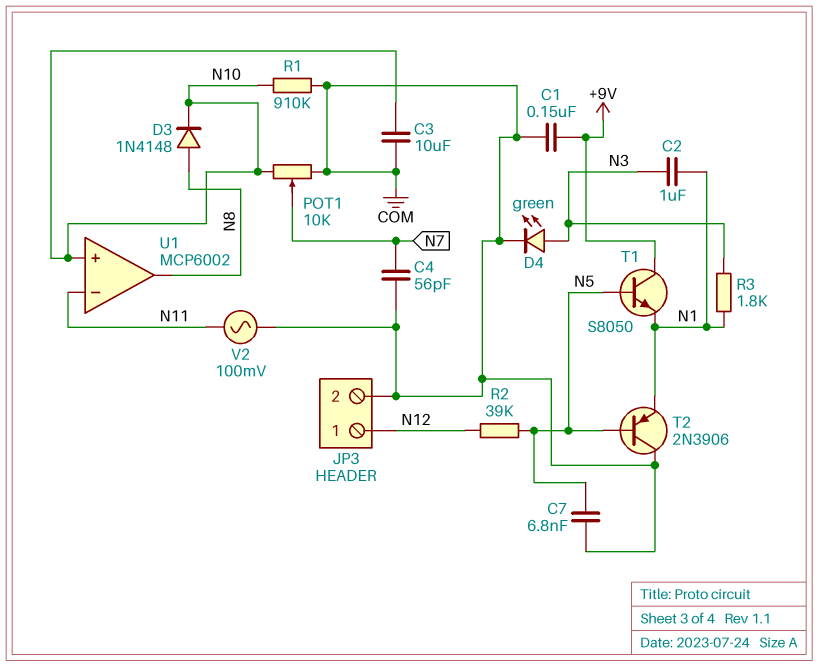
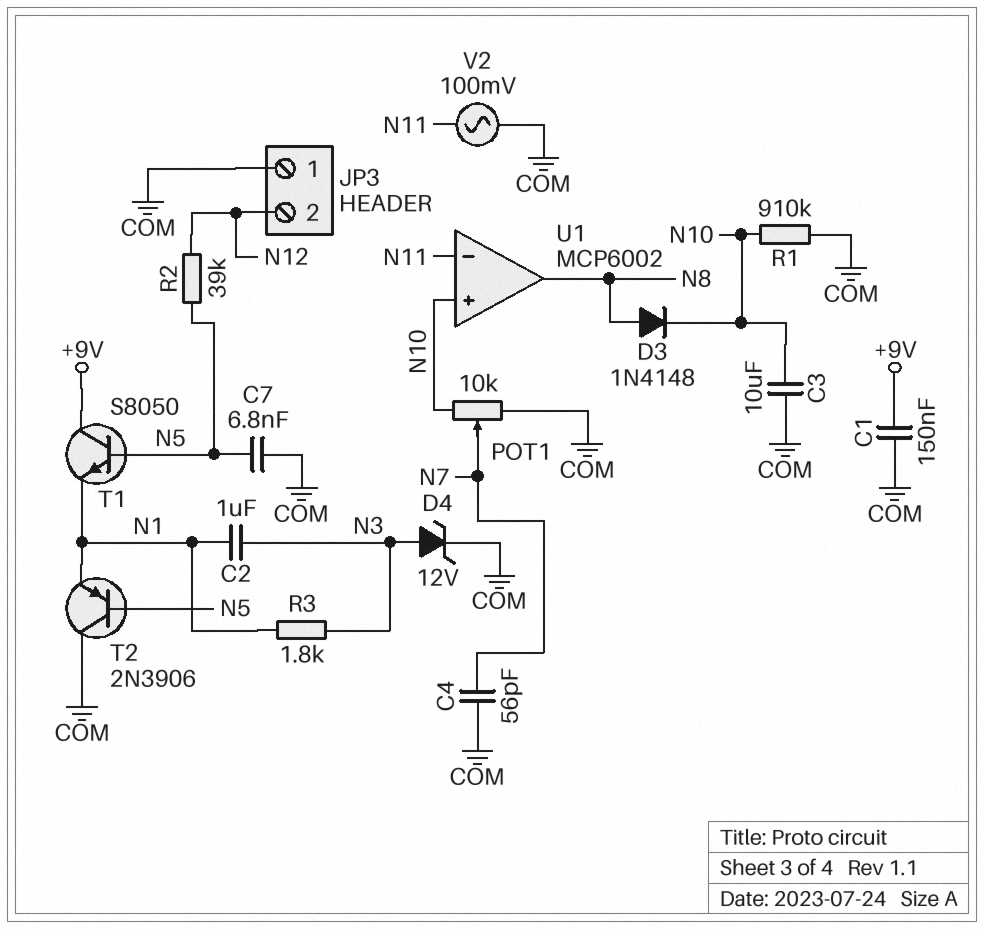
D4: LED green (A N3, K COM) -> zener 12V (A N3, K COM)
JP3 pin 1: N12 -> COM
JP3 pin 2: COM -> N12

